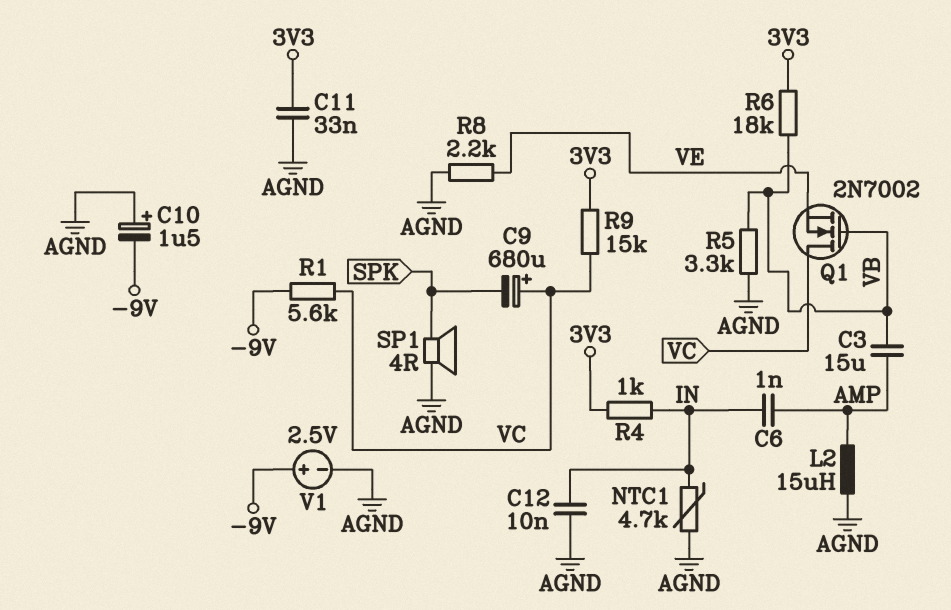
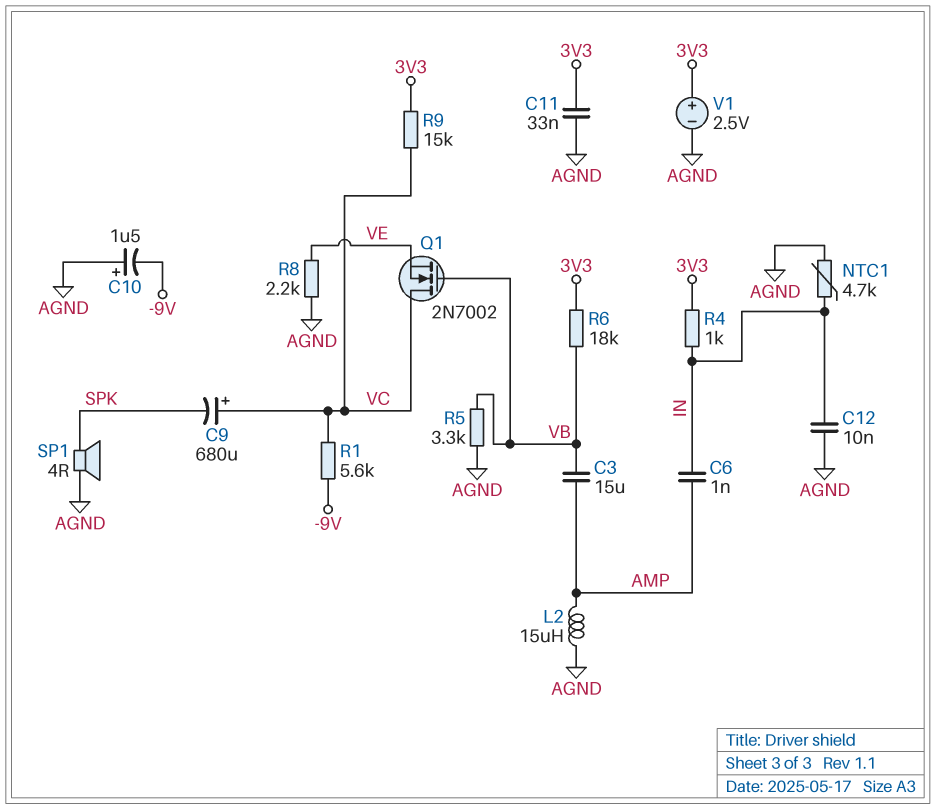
V1: 2.5V (plus -9V, minus AGND) -> 2.5V (plus 3V3, minus AGND)

